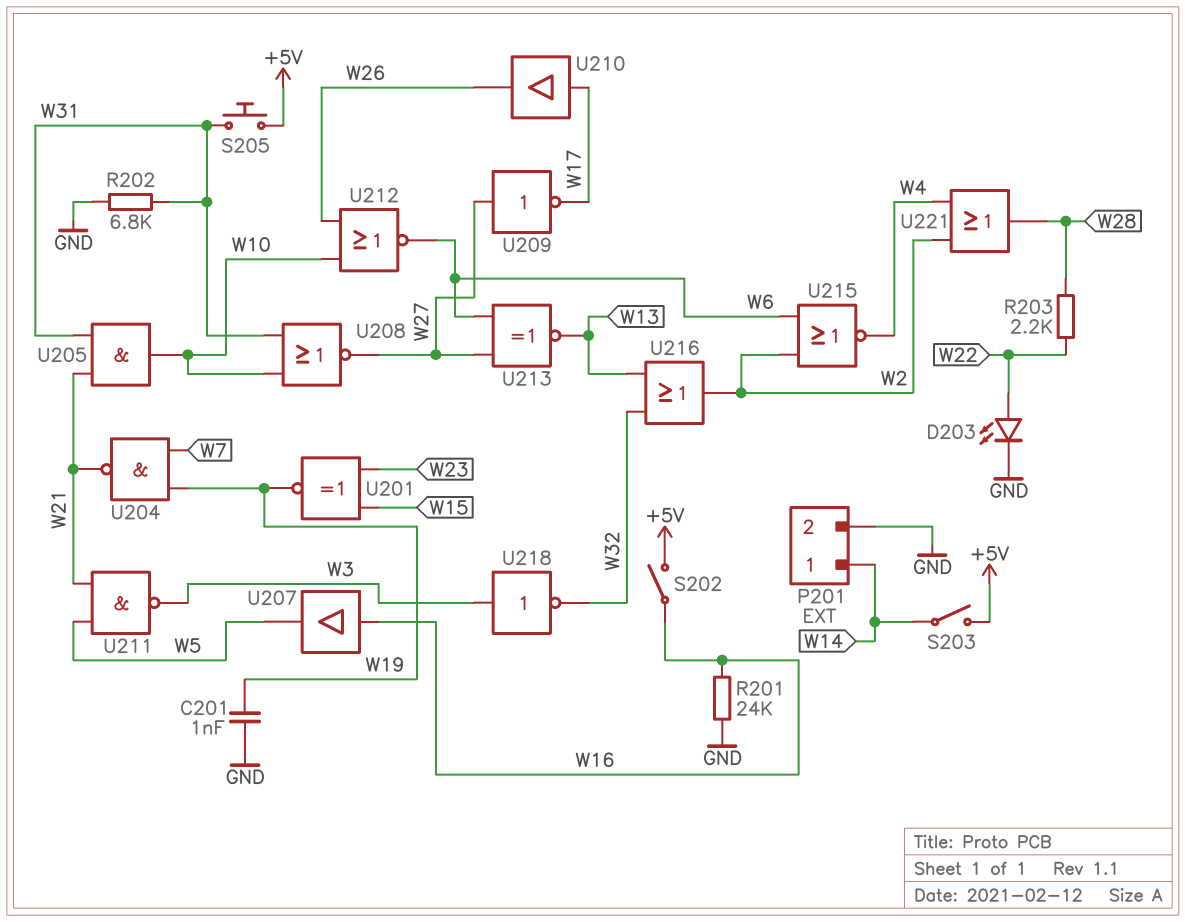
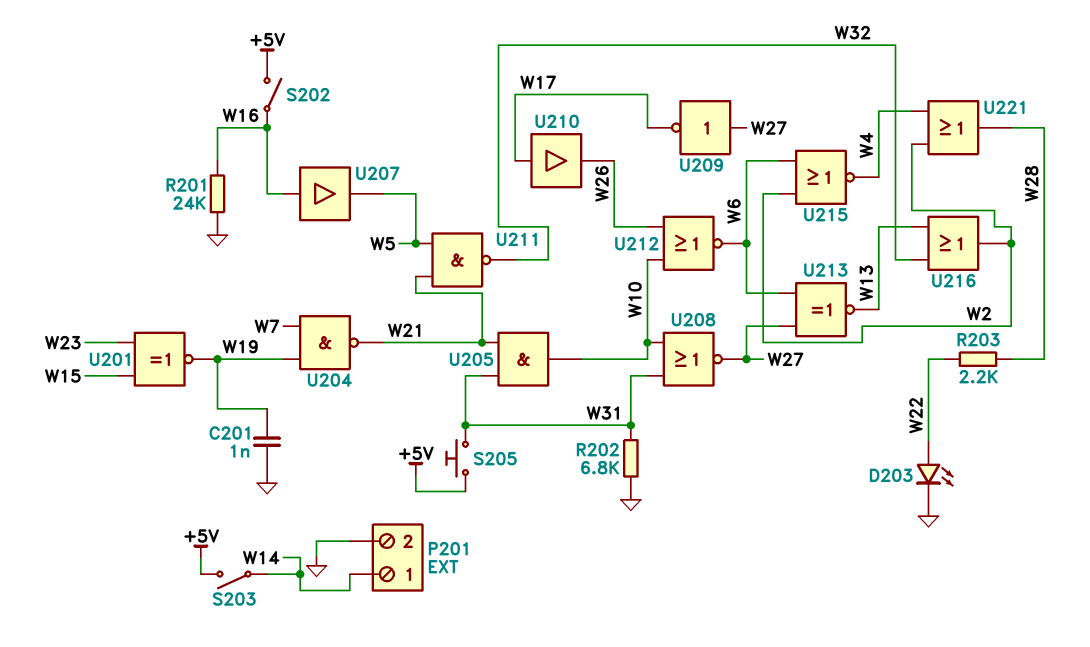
U211: NAND (in W5, in W21, out W3) -> NAND (in W5, in W21, out W32)
U218: NOT (in W3, out W32) -> none

